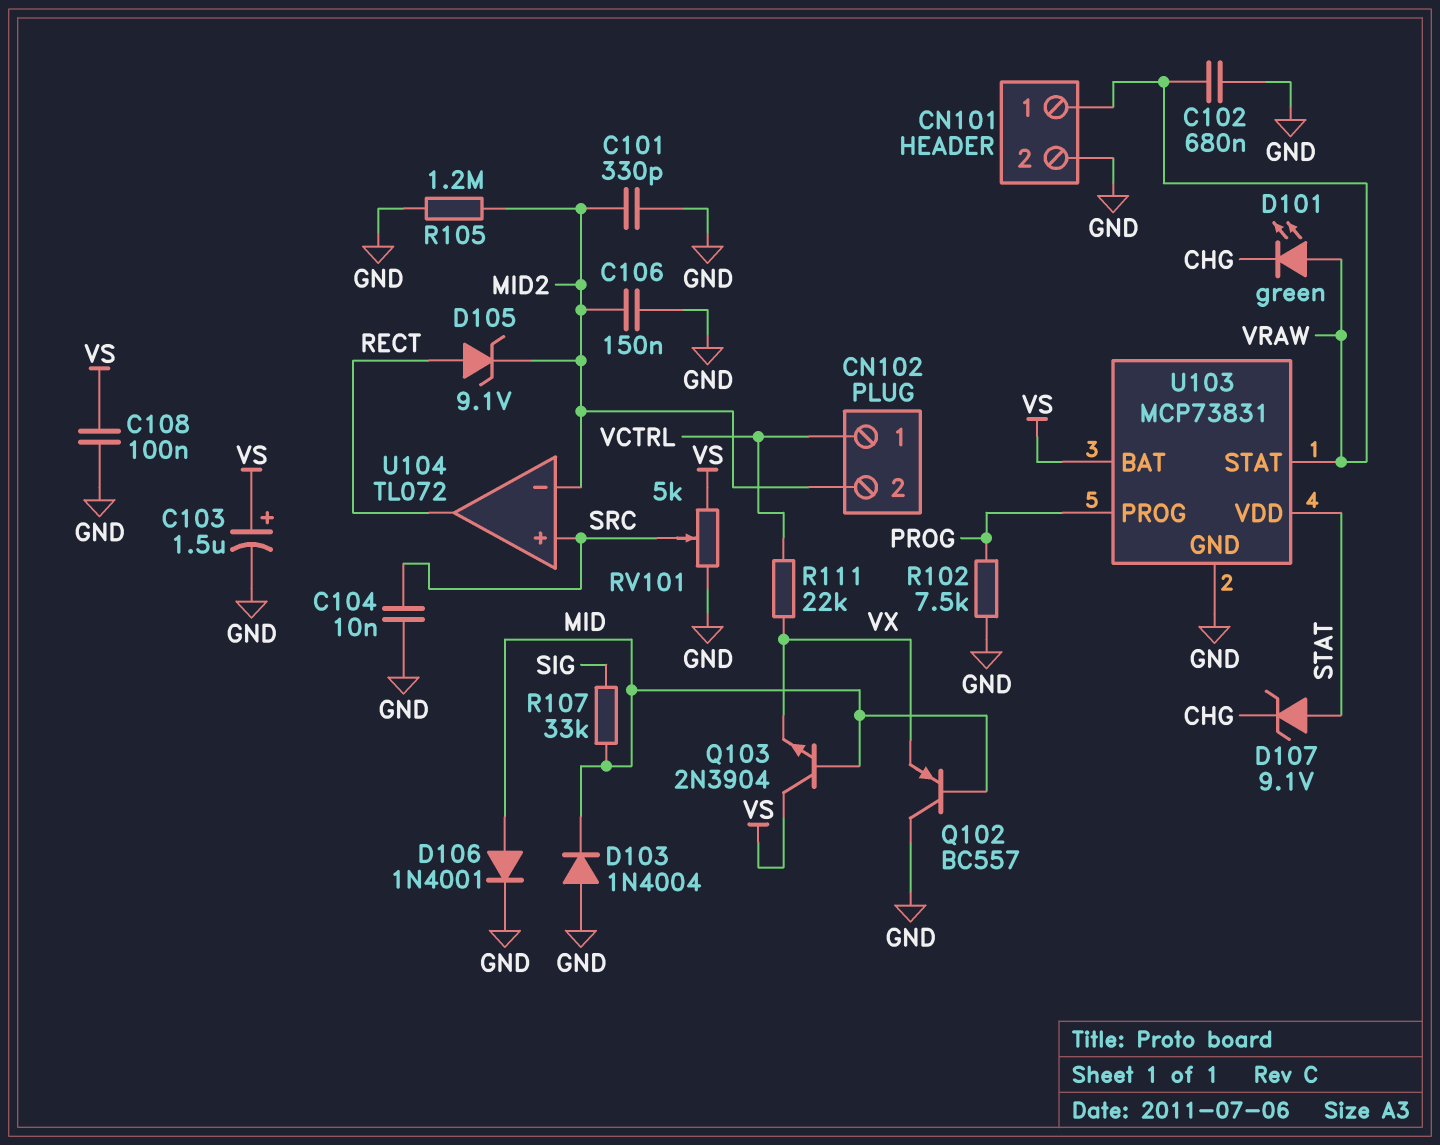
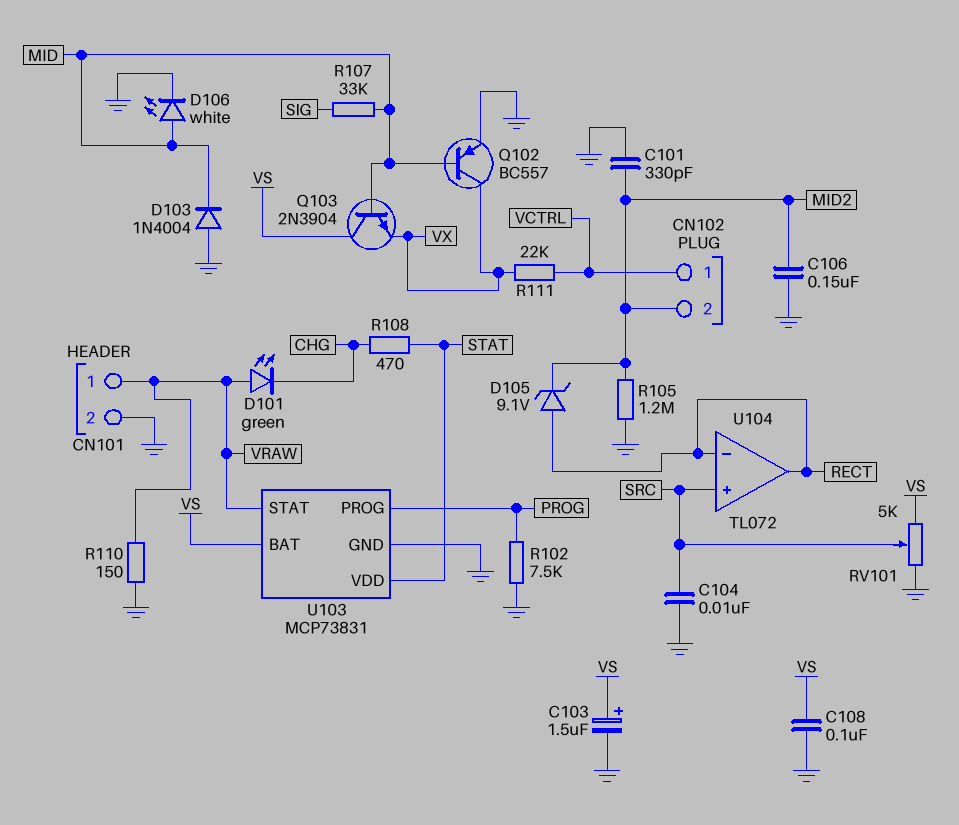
C102: 680nF (GND, VRAW) -> none
D106: diode 1N4001 (A MID, K GND) -> LED white (A MID, K GND)
D107: zener 9.1V (A STAT, K CHG) -> none
Q102: PNP BC557 (B MID, C GND, E VX) -> PNP BC557 (B MID, C VX, E GND)
R108: none -> 470 (CHG, STAT)
R110: none -> 150 (GND, VRAW)
U104 pin in-: MID2 -> RECT

